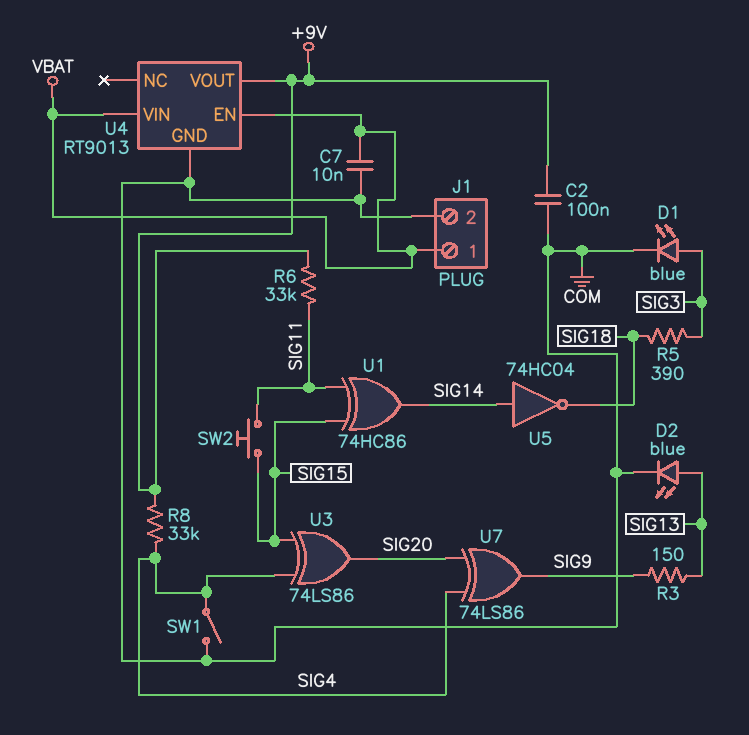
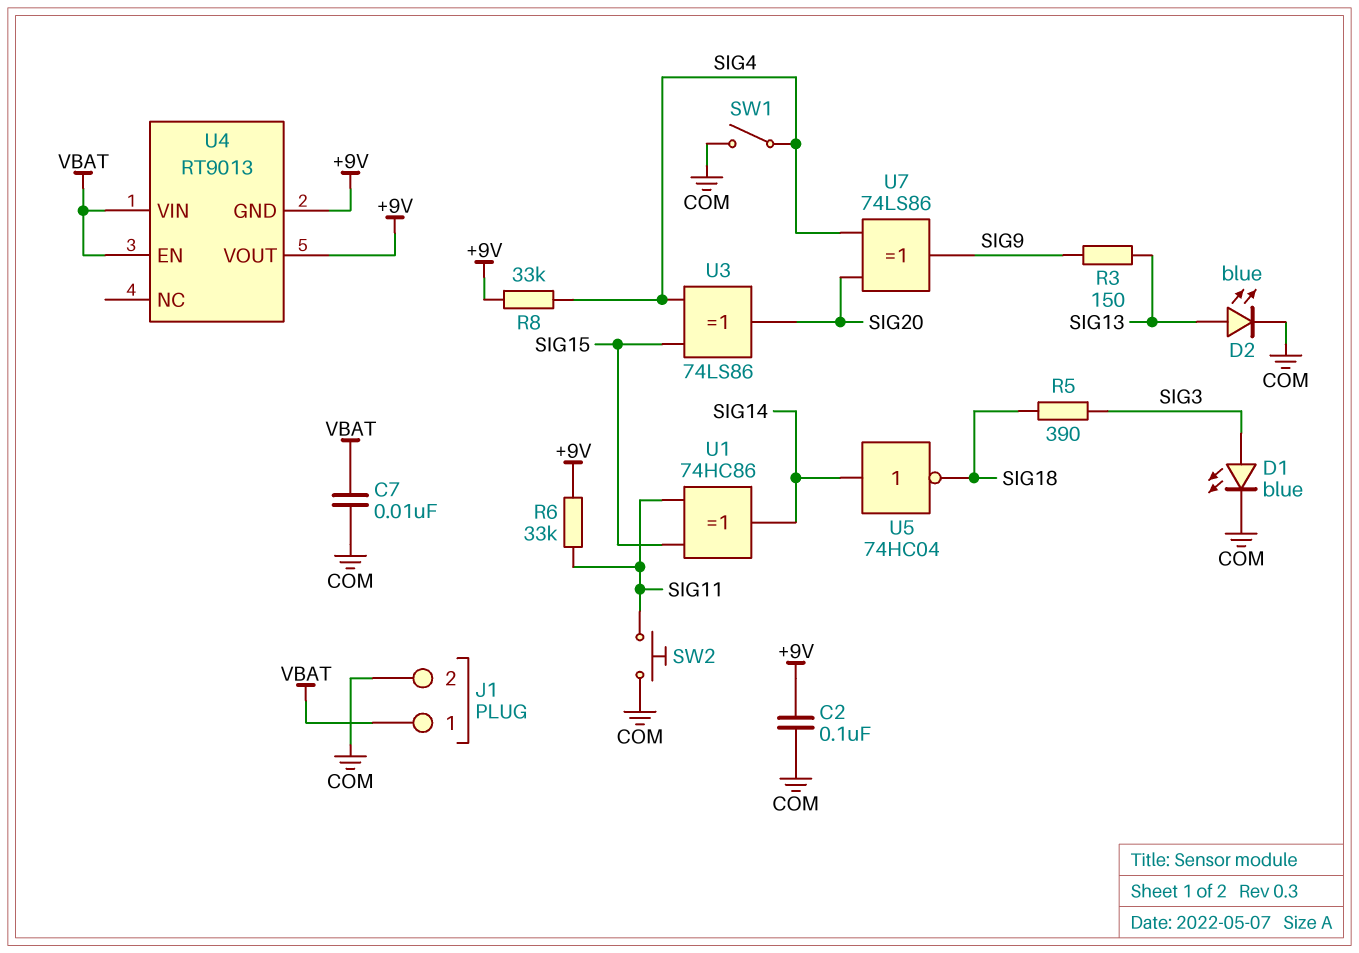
SW2: button (SIG11, SIG15) -> button (COM, SIG11)
U4 pin GND: COM -> +9V

